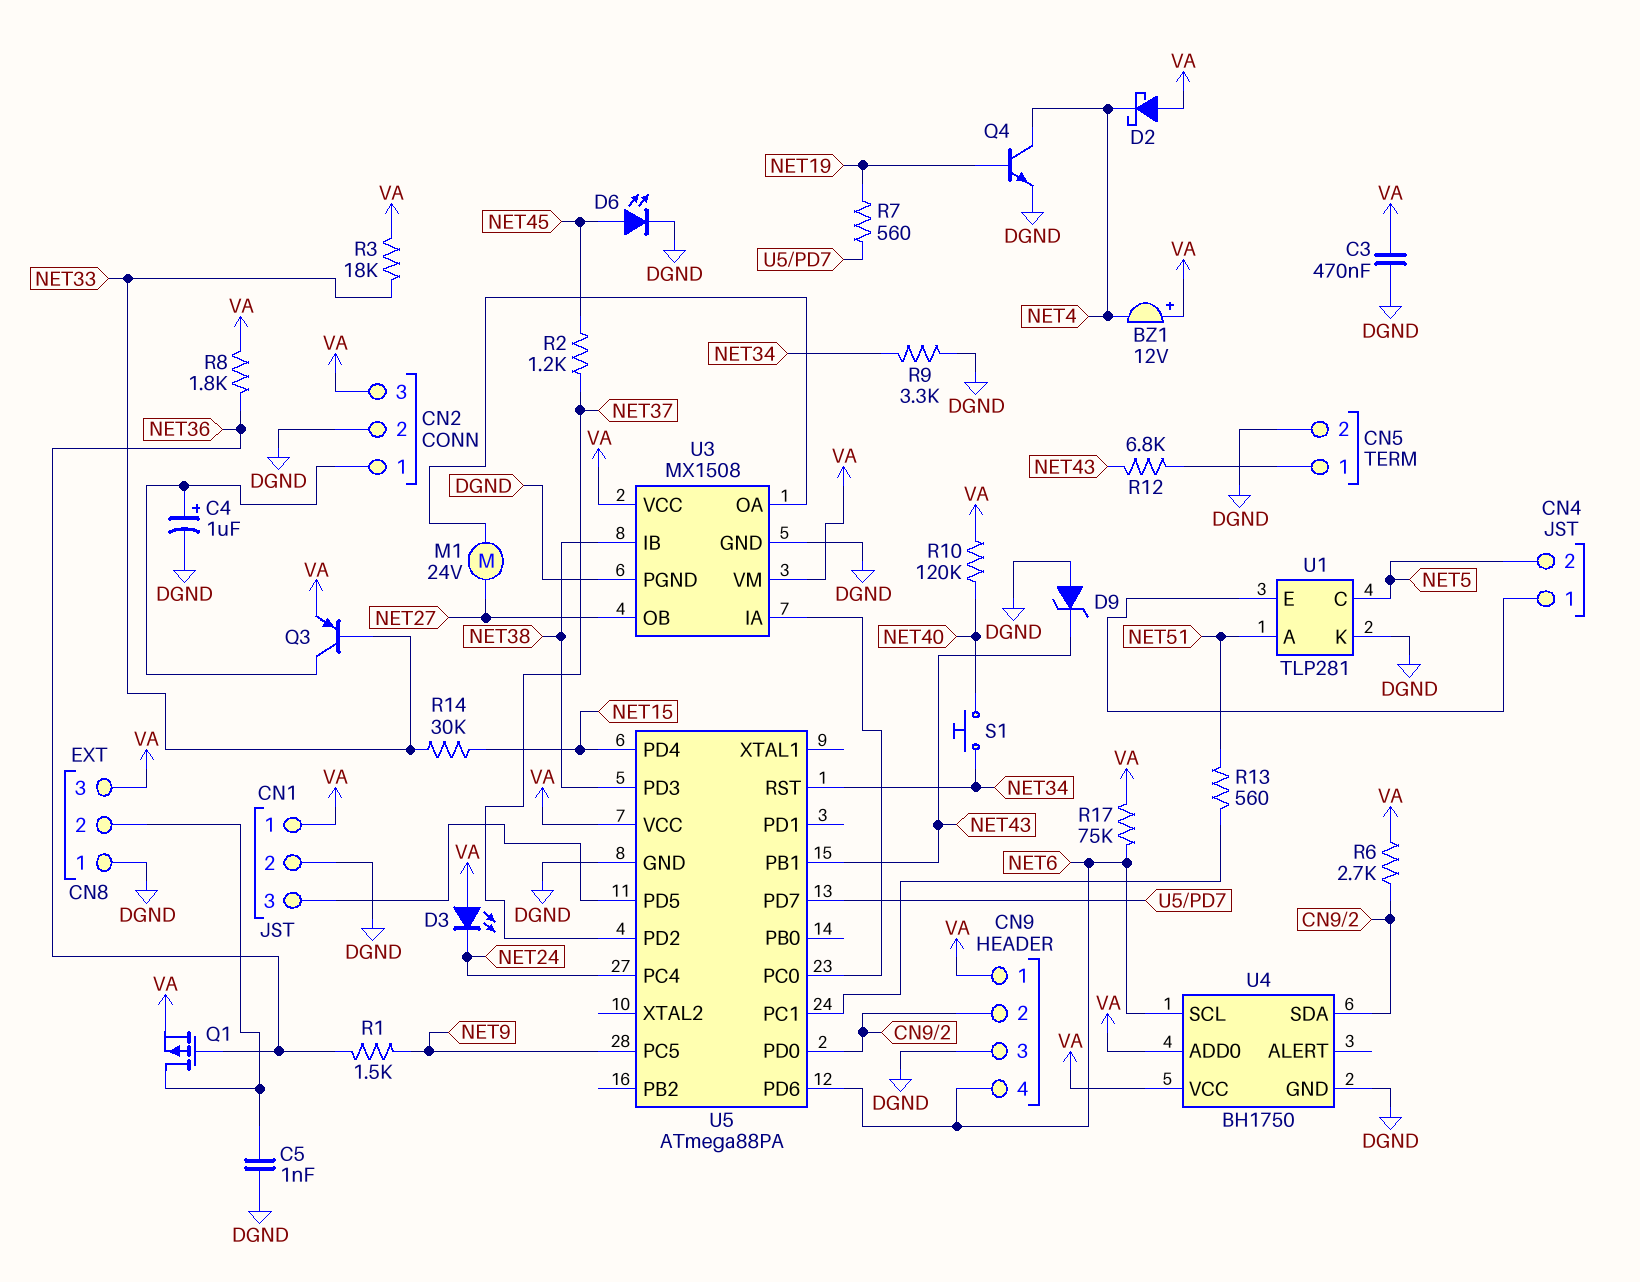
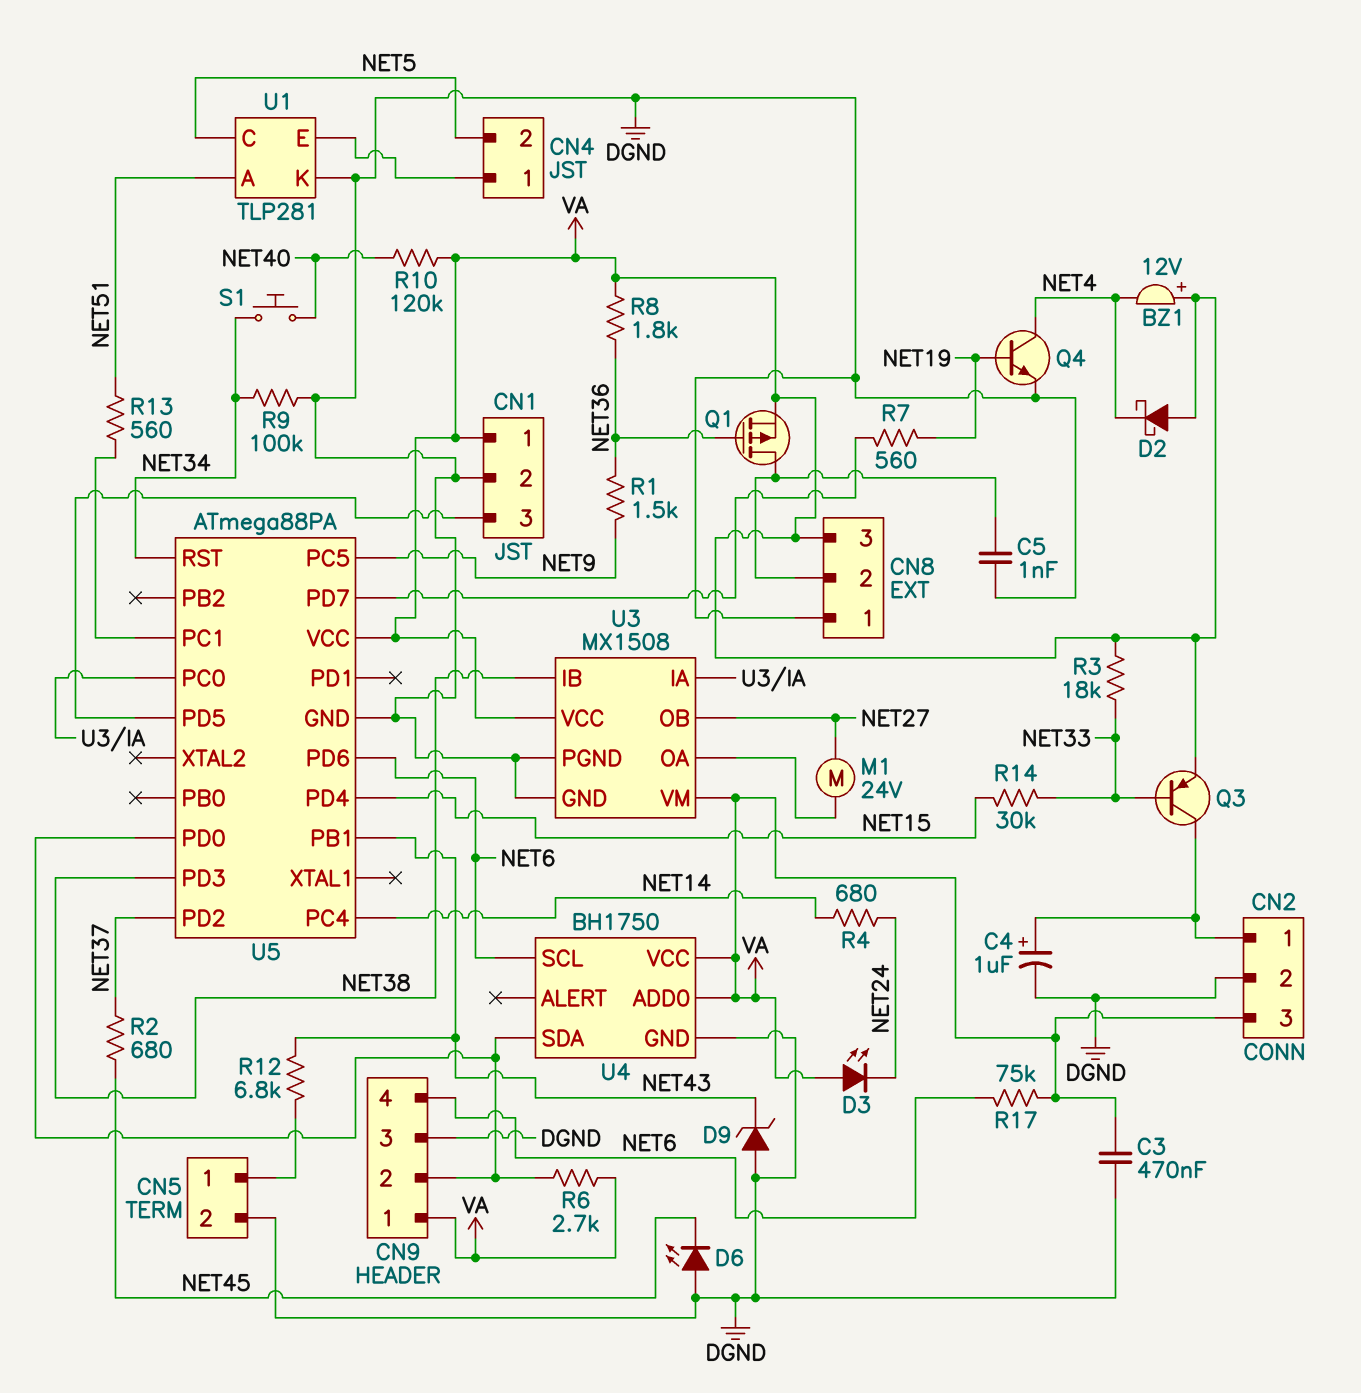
D6: LED (A NET45, K DGND) -> LED (A DGND, K NET45)
R2: 1.2k (NET37, NET45) -> 680 (NET37, NET45)
R4: none -> 680 (NET14, NET24)
R9: 3.3k (DGND, NET34) -> 100k (DGND, NET34)
U5 pin PC4: NET24 -> NET14

